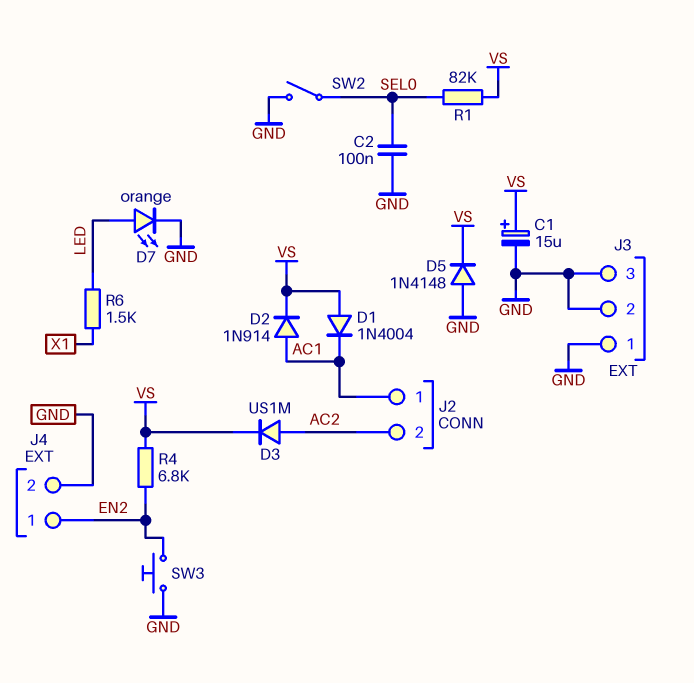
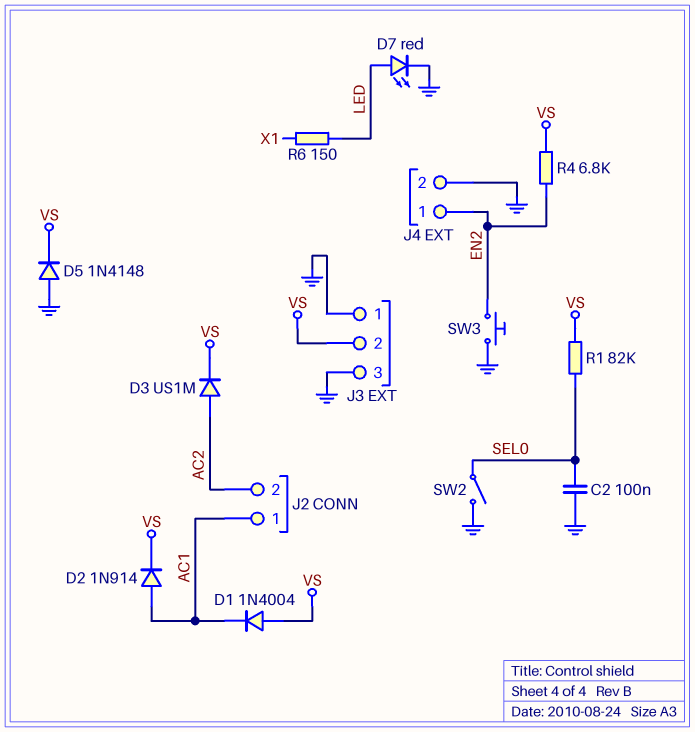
C1: 15uF (plus VS, minus GND) -> none
D7: LED orange (A LED, K GND) -> LED red (A LED, K GND)
J3 pin 2: GND -> VS
R6: 1.5k (LED, X1) -> 150 (LED, X1)

